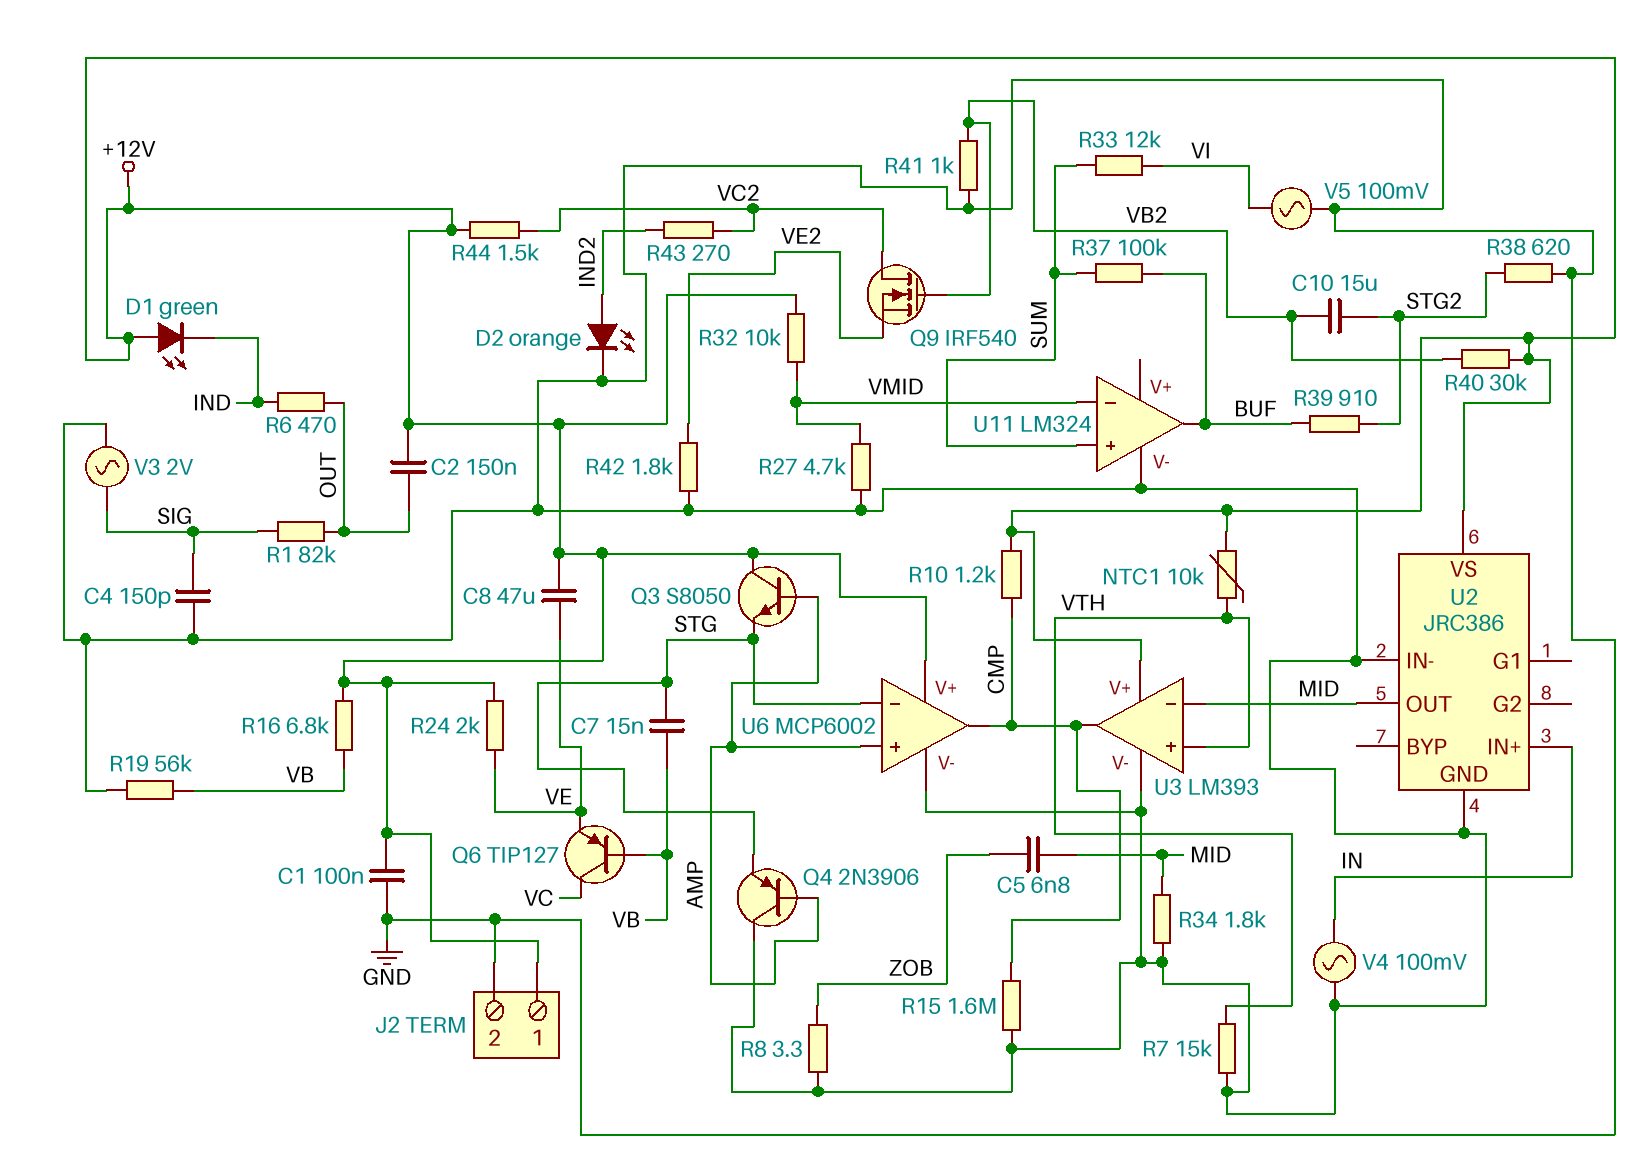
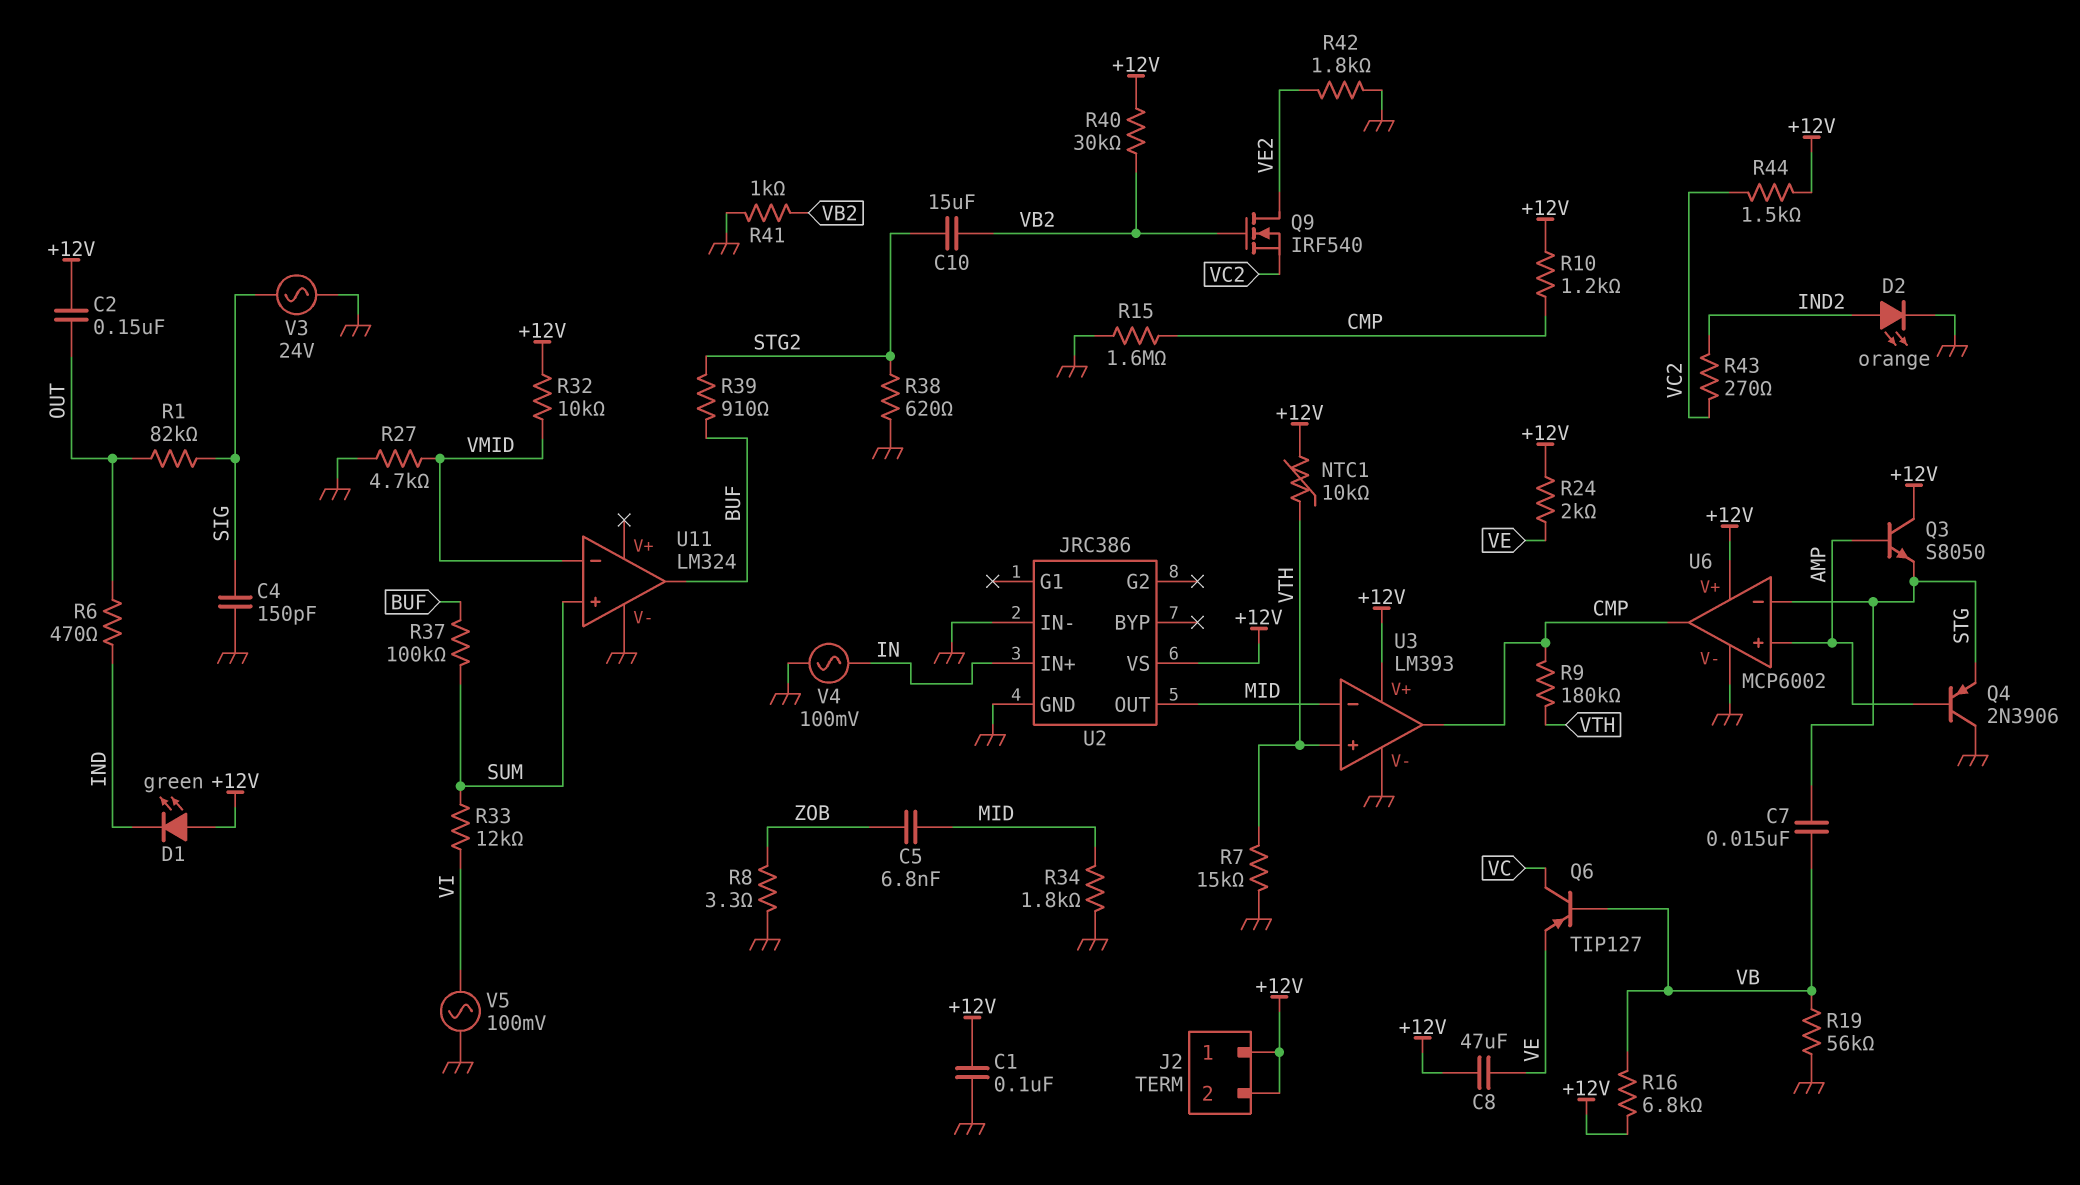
J2 pin 2: GND -> +12V
Q9: NMOS IRF540 (G VB2, D VC2, S VE2) -> NMOS IRF540 (G VB2, D VE2, S VC2)
R9: none -> 180k (CMP, VTH)
V3: AC 2V (GND, SIG) -> AC 24V (GND, SIG)

